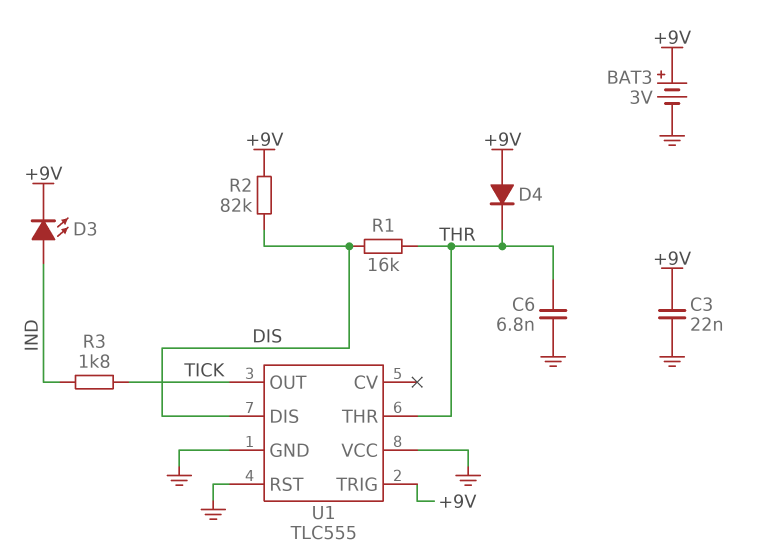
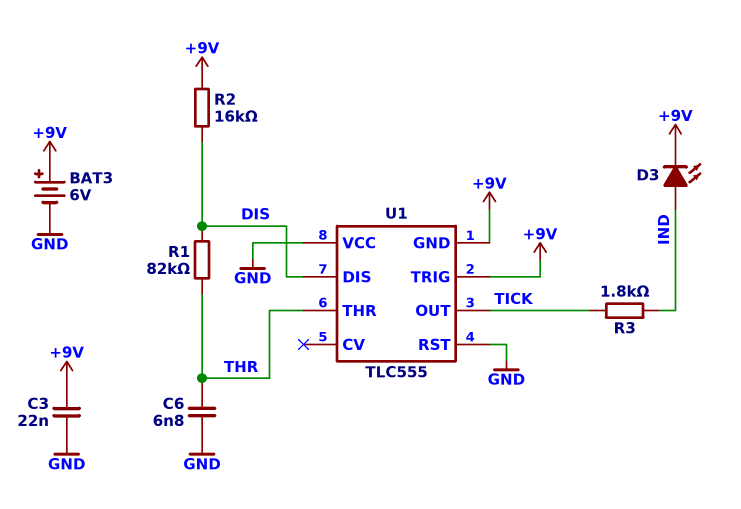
BAT3: 3V (plus +9V, minus GND) -> 6V (plus +9V, minus GND)
D4: diode (A +9V, K THR) -> none
R1: 16k (DIS, THR) -> 82k (DIS, THR)
R2: 82k (+9V, DIS) -> 16k (+9V, DIS)
U1 pin GND: GND -> +9V

